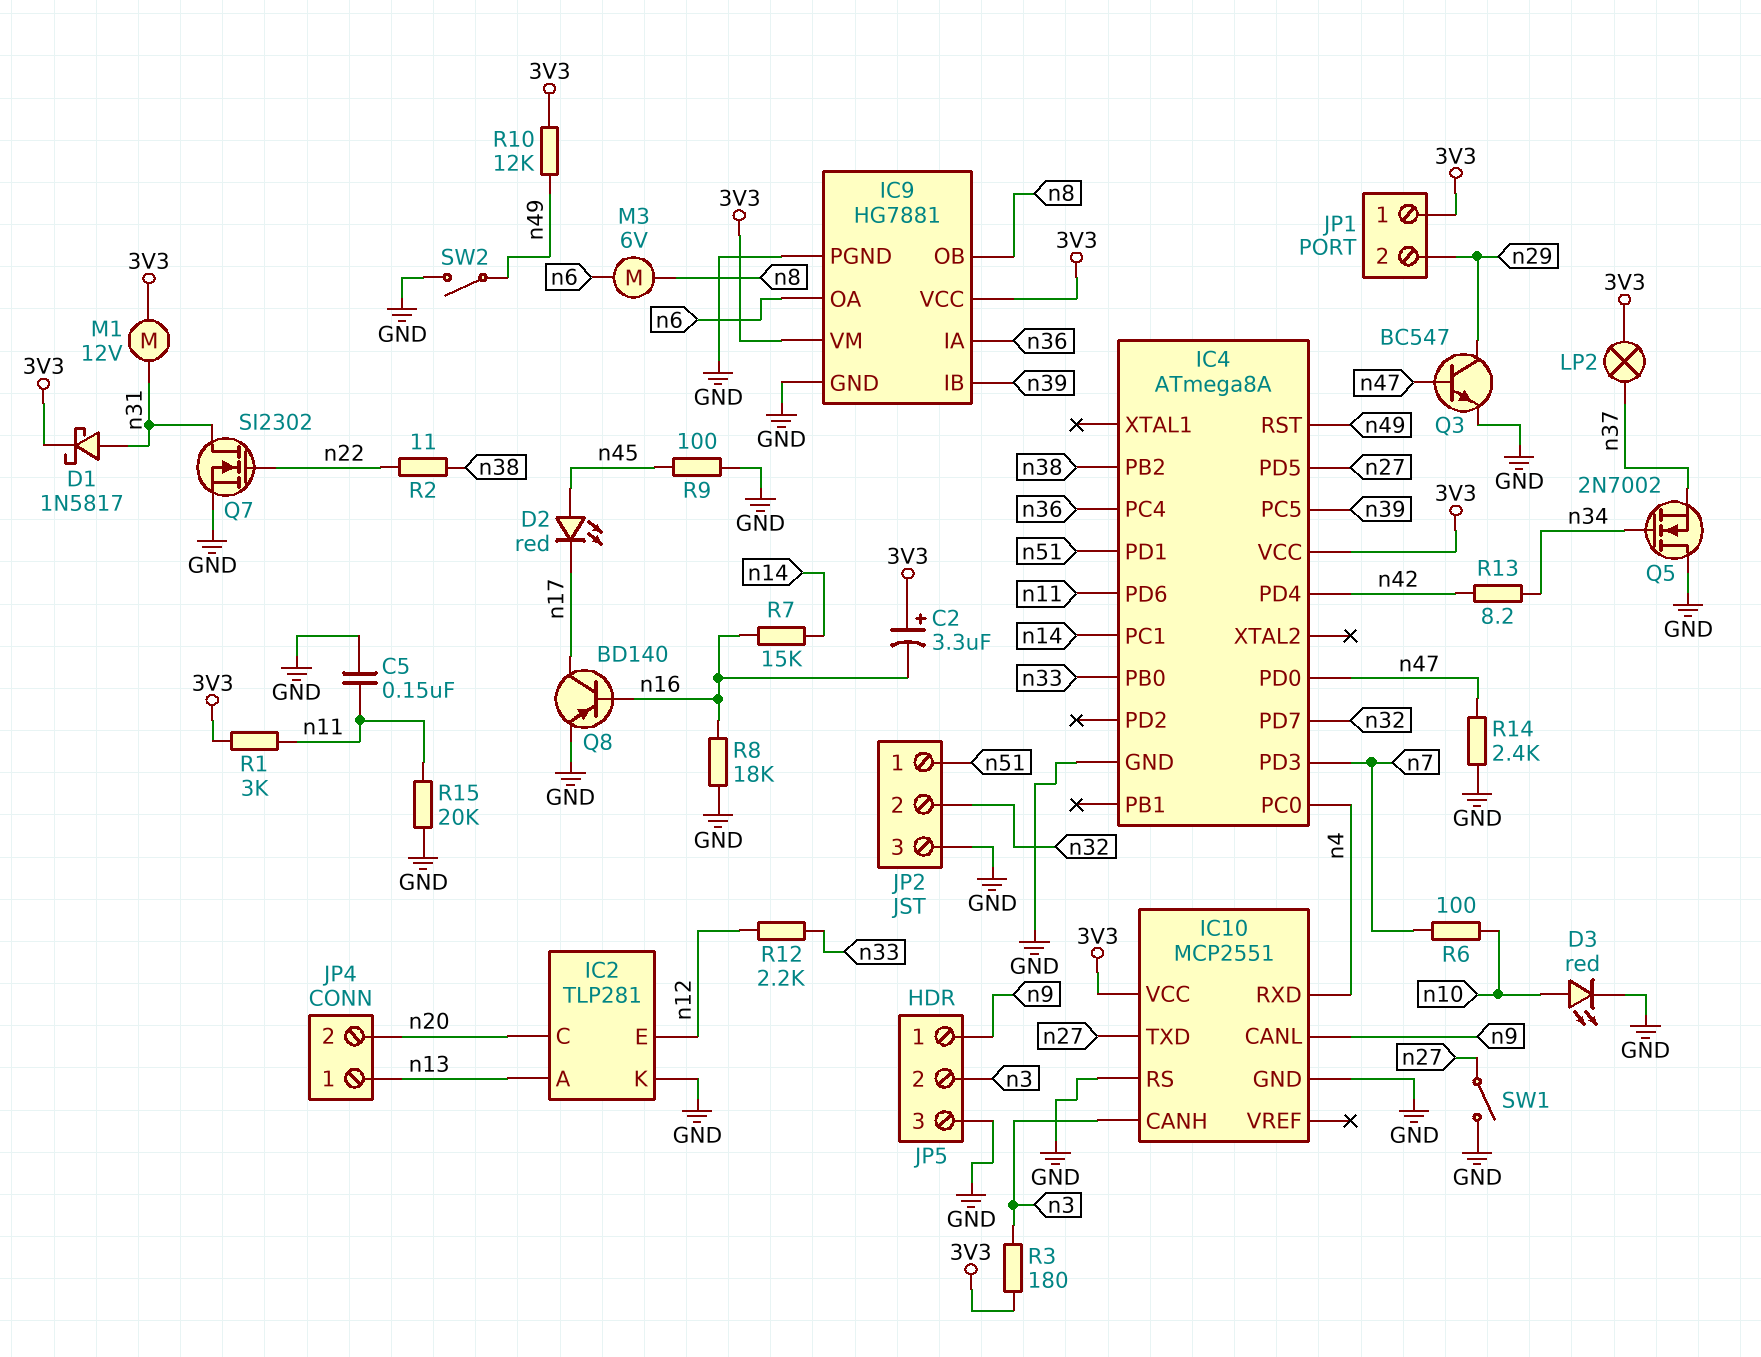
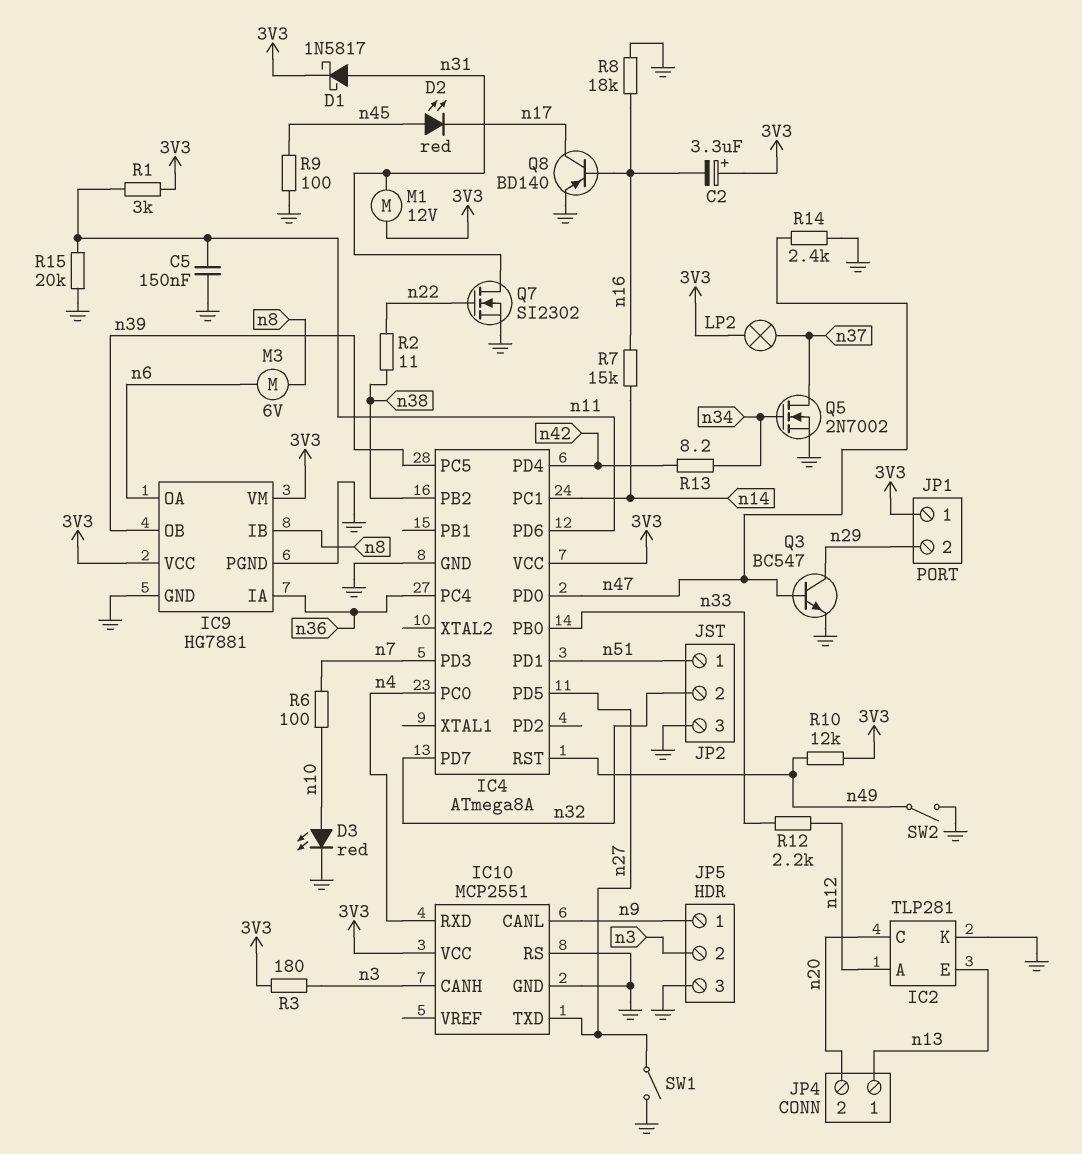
IC2 pin A: n13 -> n12
IC2 pin E: n12 -> n13
IC9 pin IB: n39 -> n8
IC9 pin OB: n8 -> n39
Q5: NMOS 2N7002 (G n34, D GND, S n37) -> NMOS 2N7002 (G n34, D n37, S GND)

